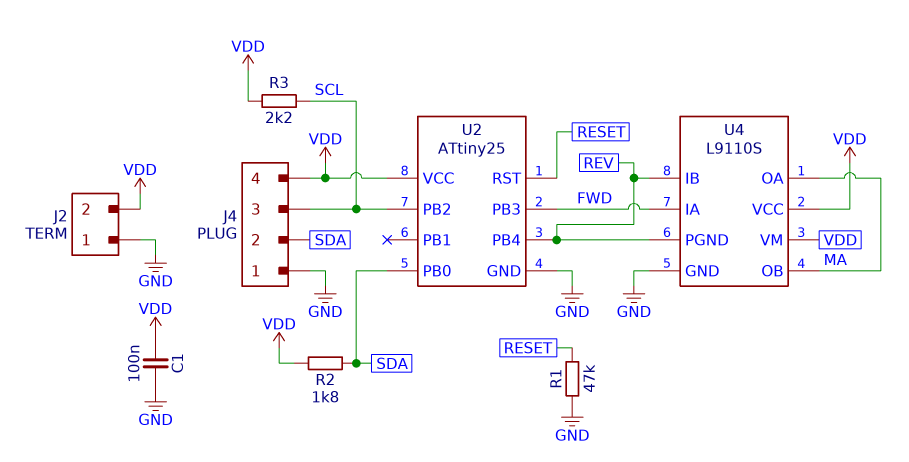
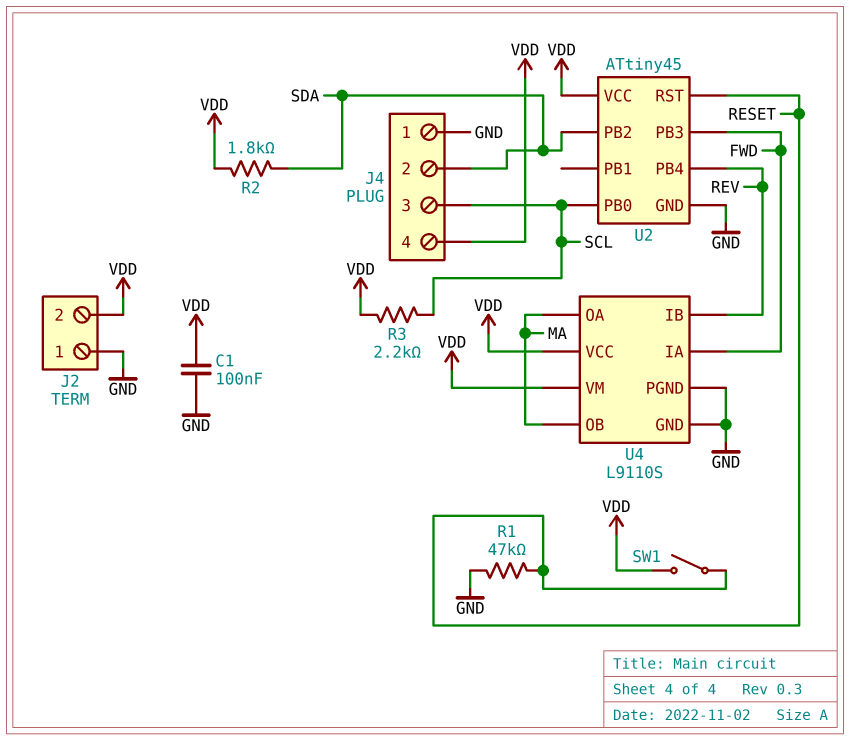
SW1: none -> switch (RESET, VDD)
U2: ATtiny25 -> ATtiny45
U2 pin PB0: SDA -> SCL
U2 pin PB2: SCL -> SDA
U4 pin PGND: REV -> GND

